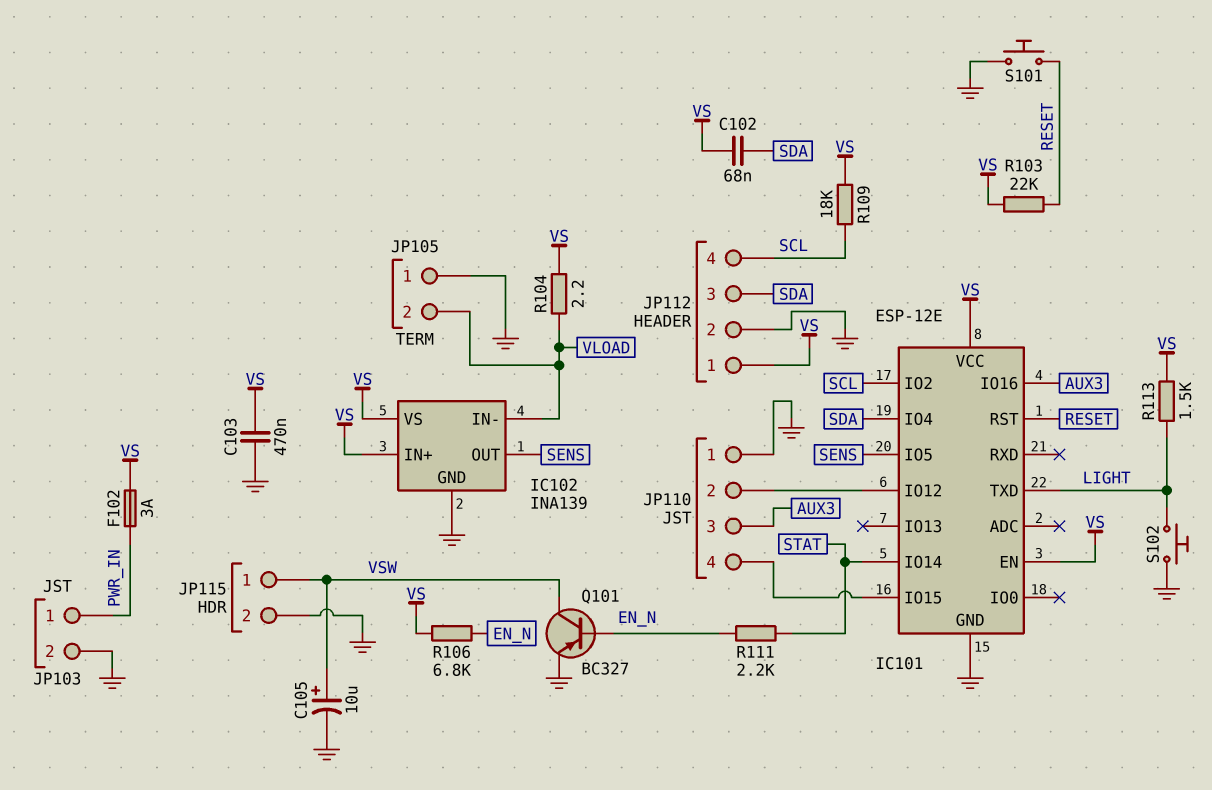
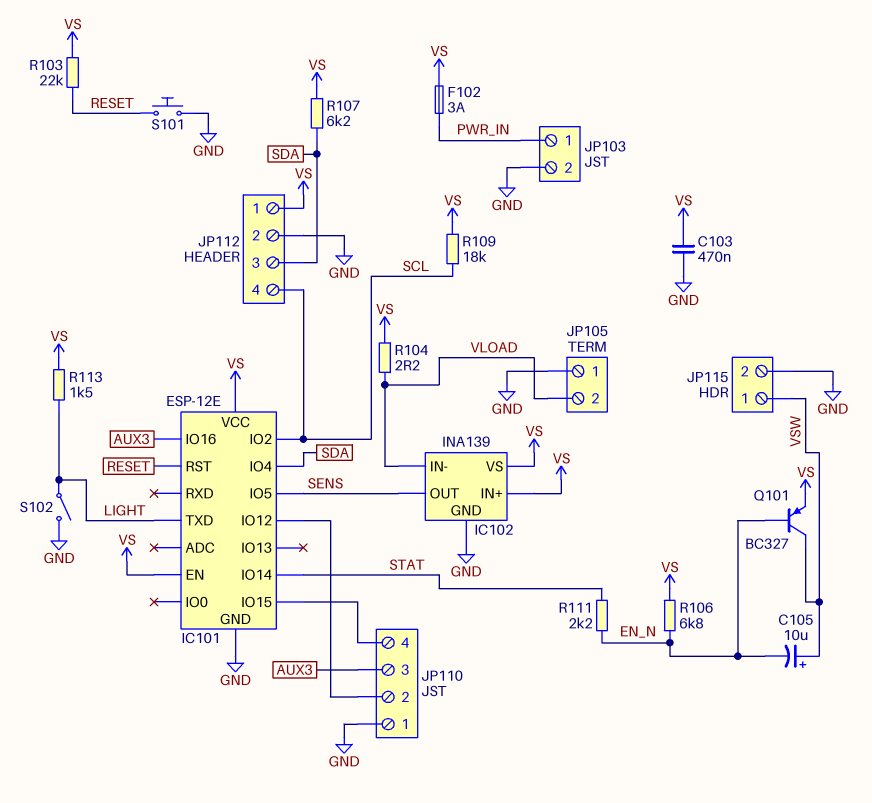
C102: 68nF (SDA, VS) -> none
C105: 10uF (plus VSW, minus GND) -> 10uF (plus VSW, minus EN_N)
Q101: PNP BC327 (B EN_N, C VSW, E GND) -> PNP BC327 (B EN_N, C VSW, E VS)
R107: none -> 6.2k (SDA, VS)
S102: button (GND, LIGHT) -> switch (GND, LIGHT)

